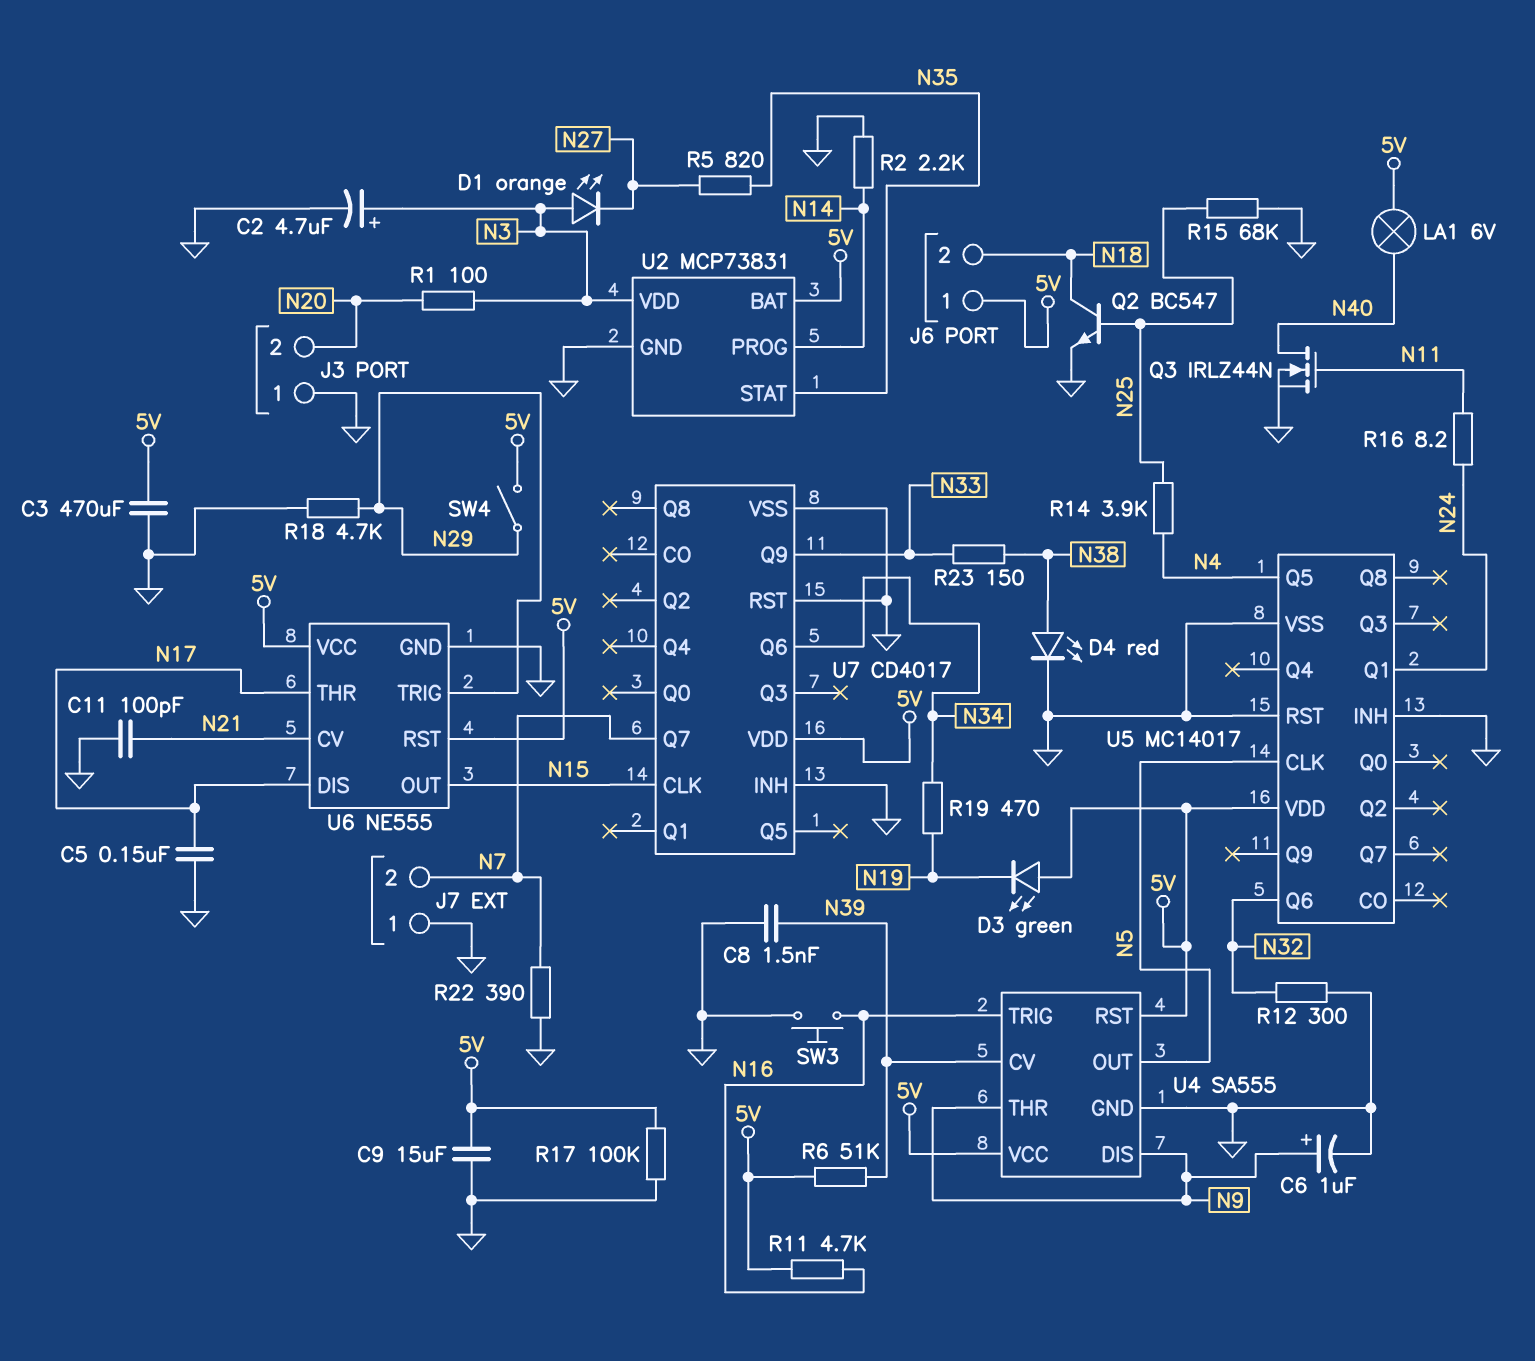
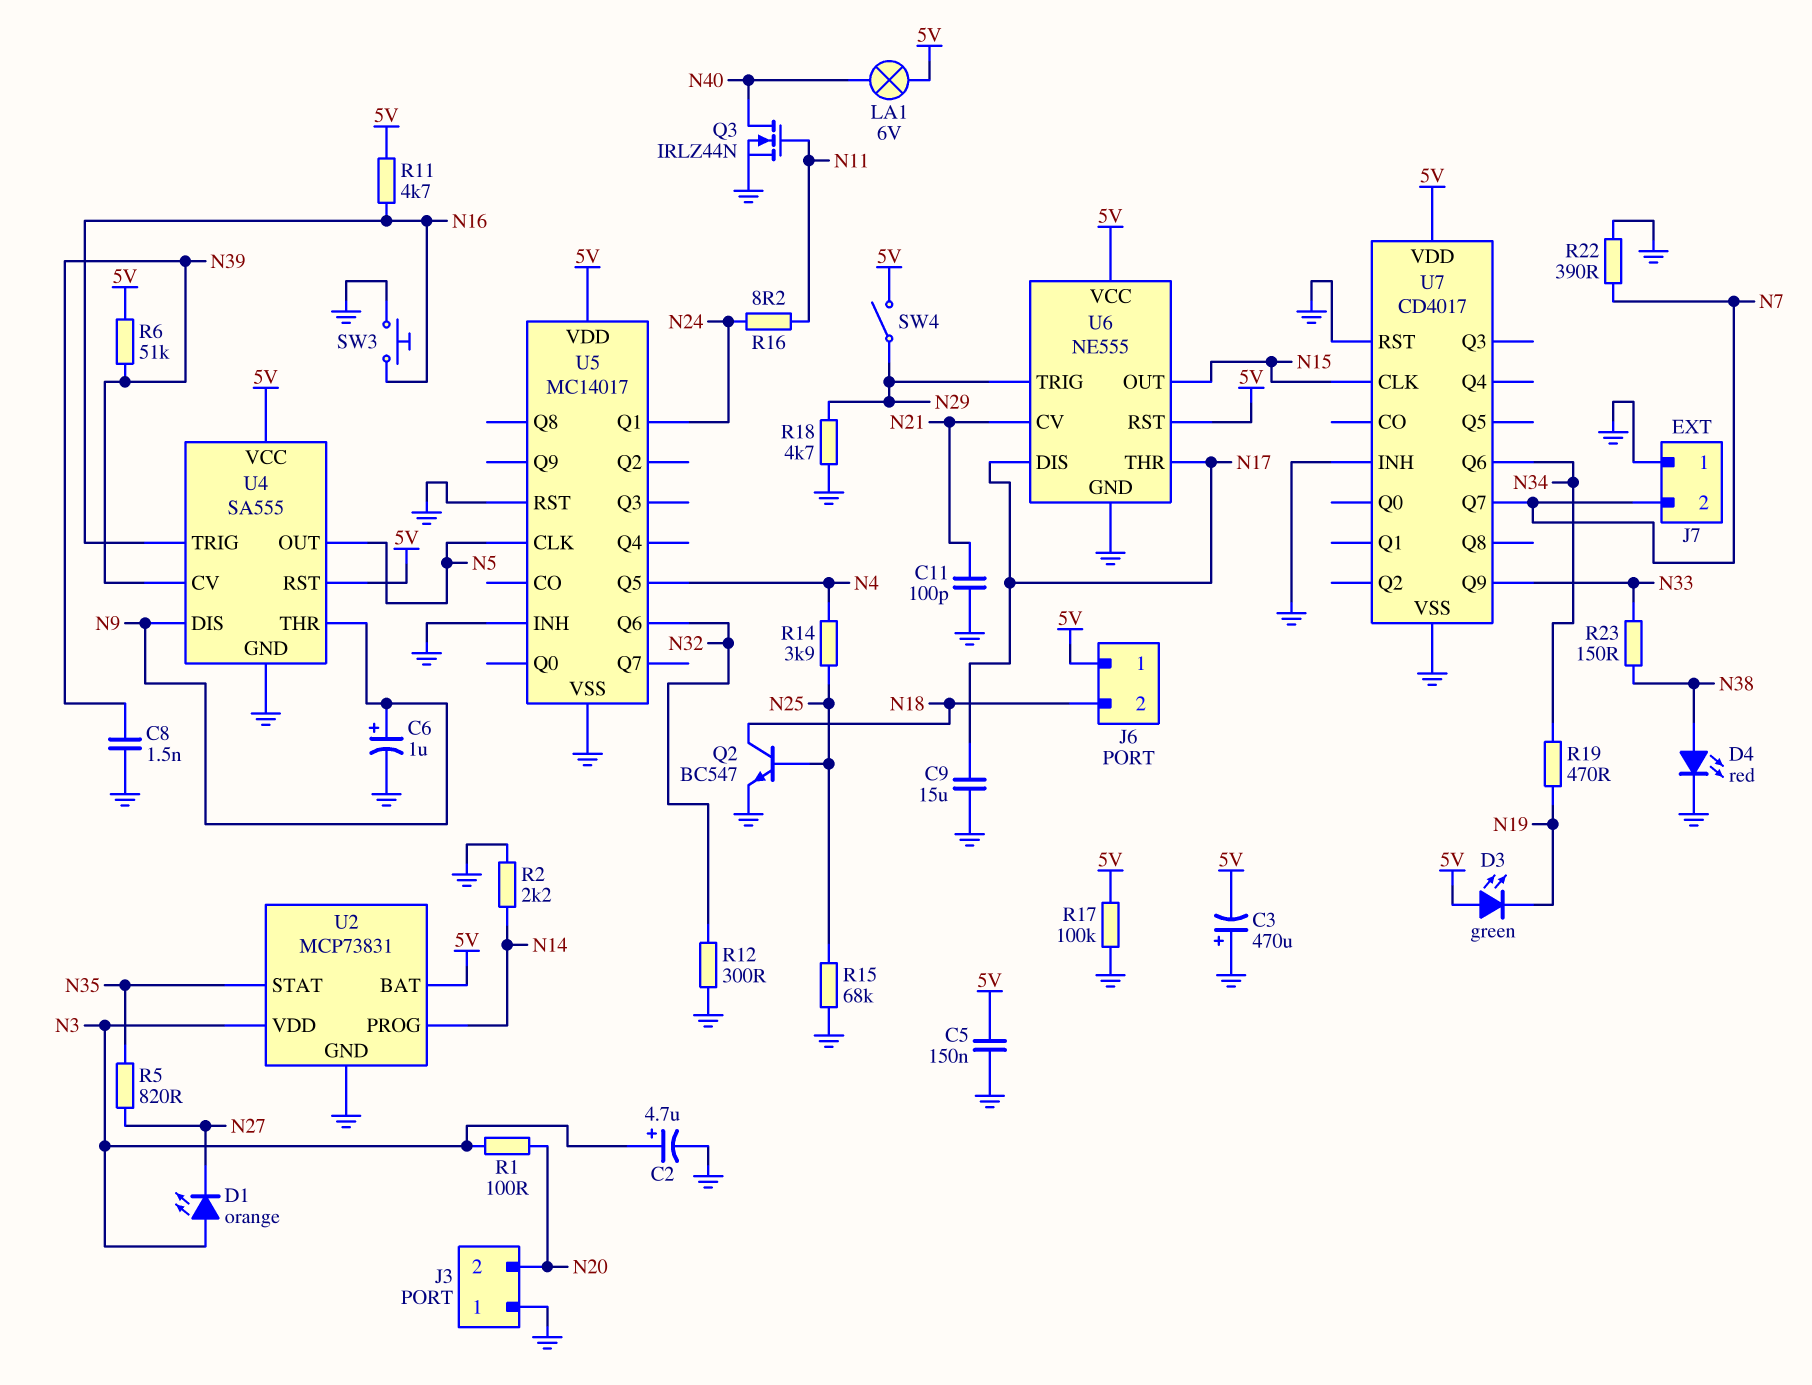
C3: 470uF (5V, GND) -> 470uF (plus GND, minus 5V)
C5: 150nF (GND, N17) -> 150nF (5V, GND)
C9: 15uF (5V, GND) -> 15uF (GND, N17)

